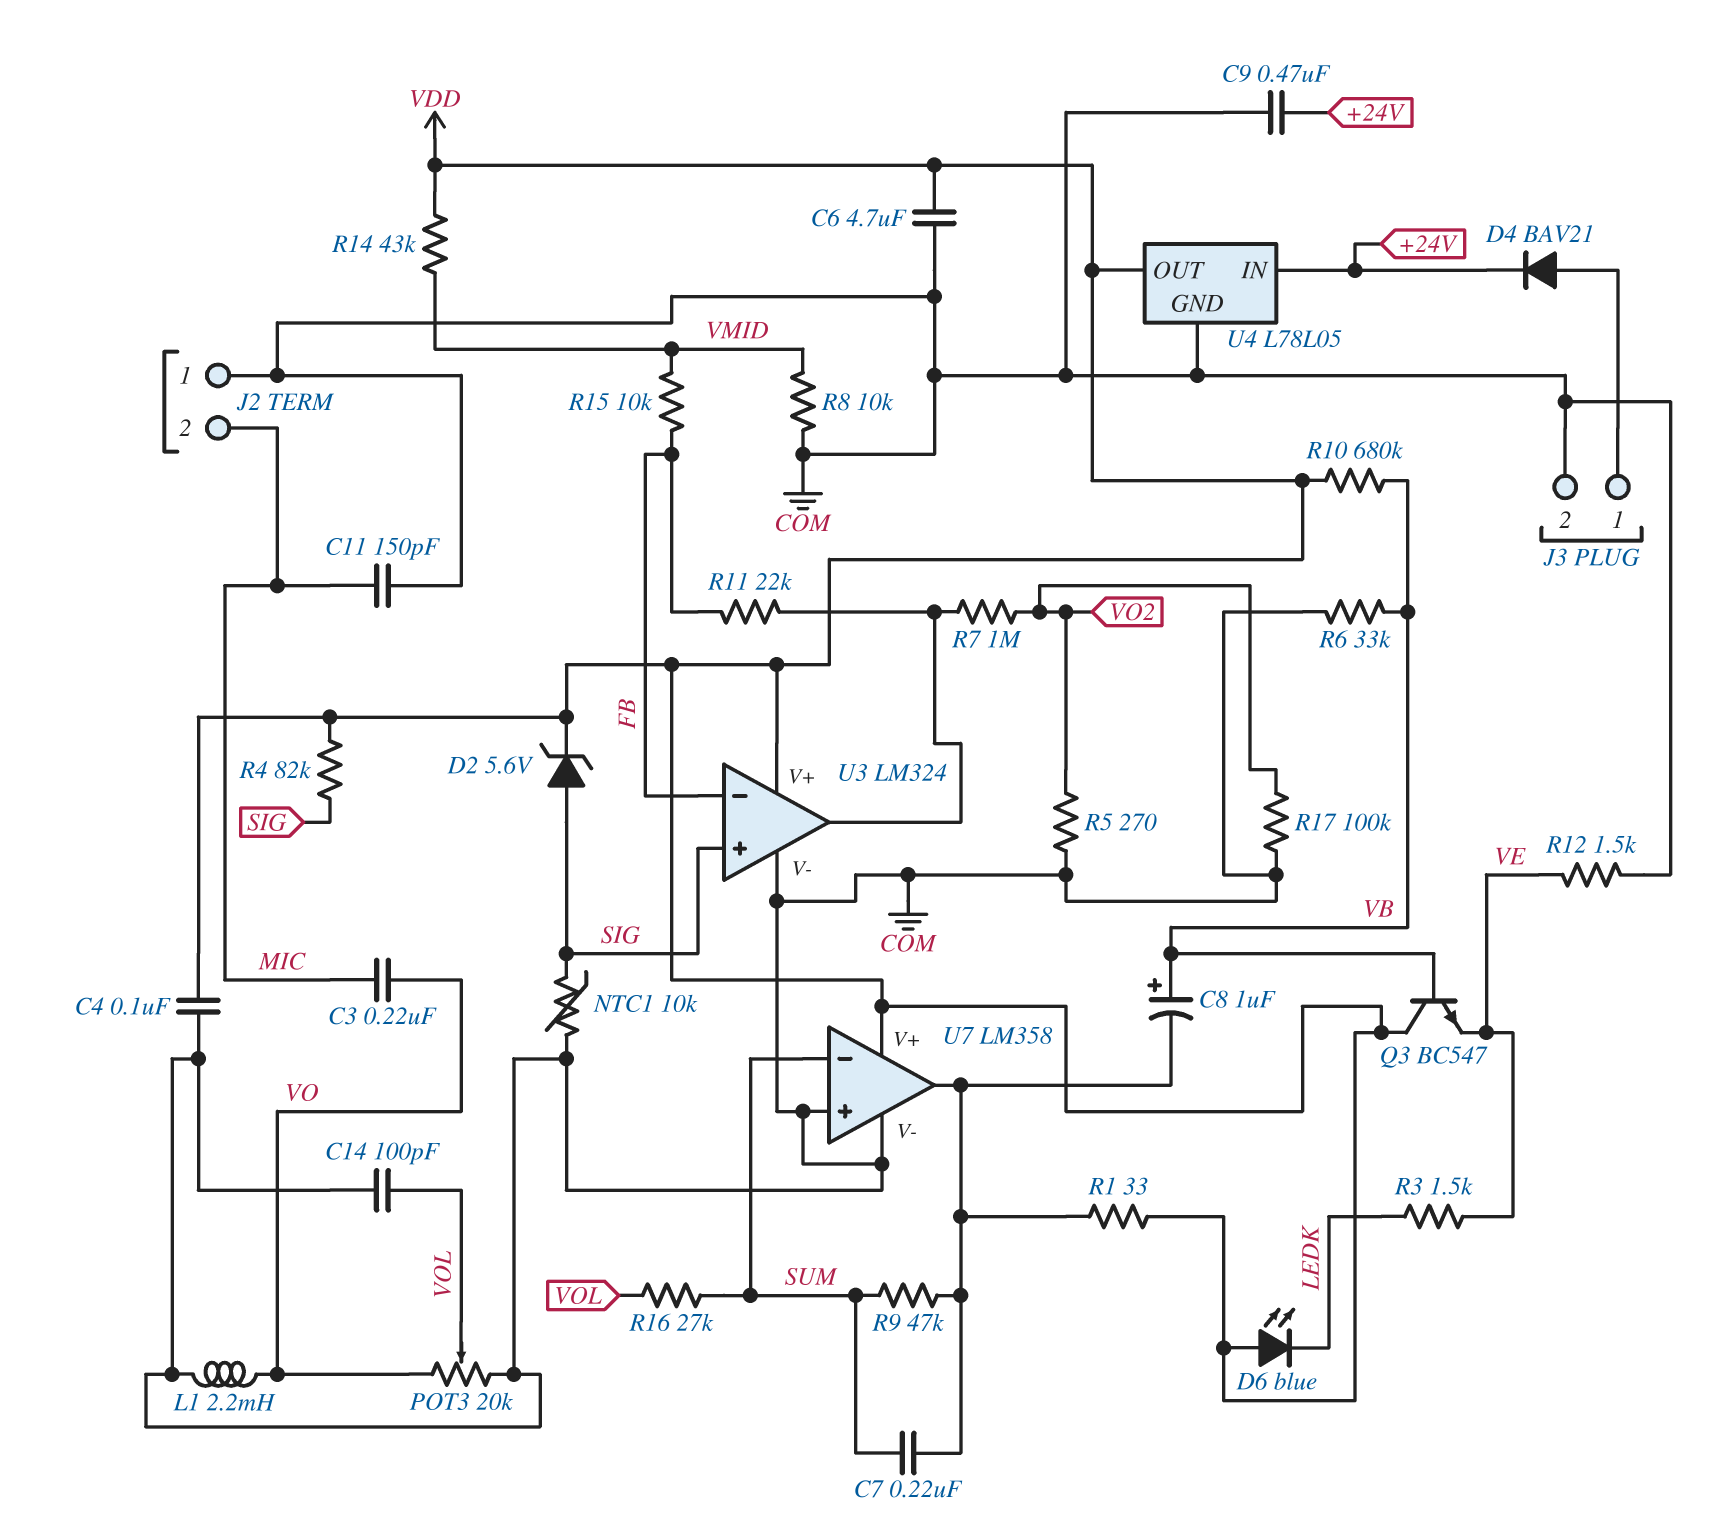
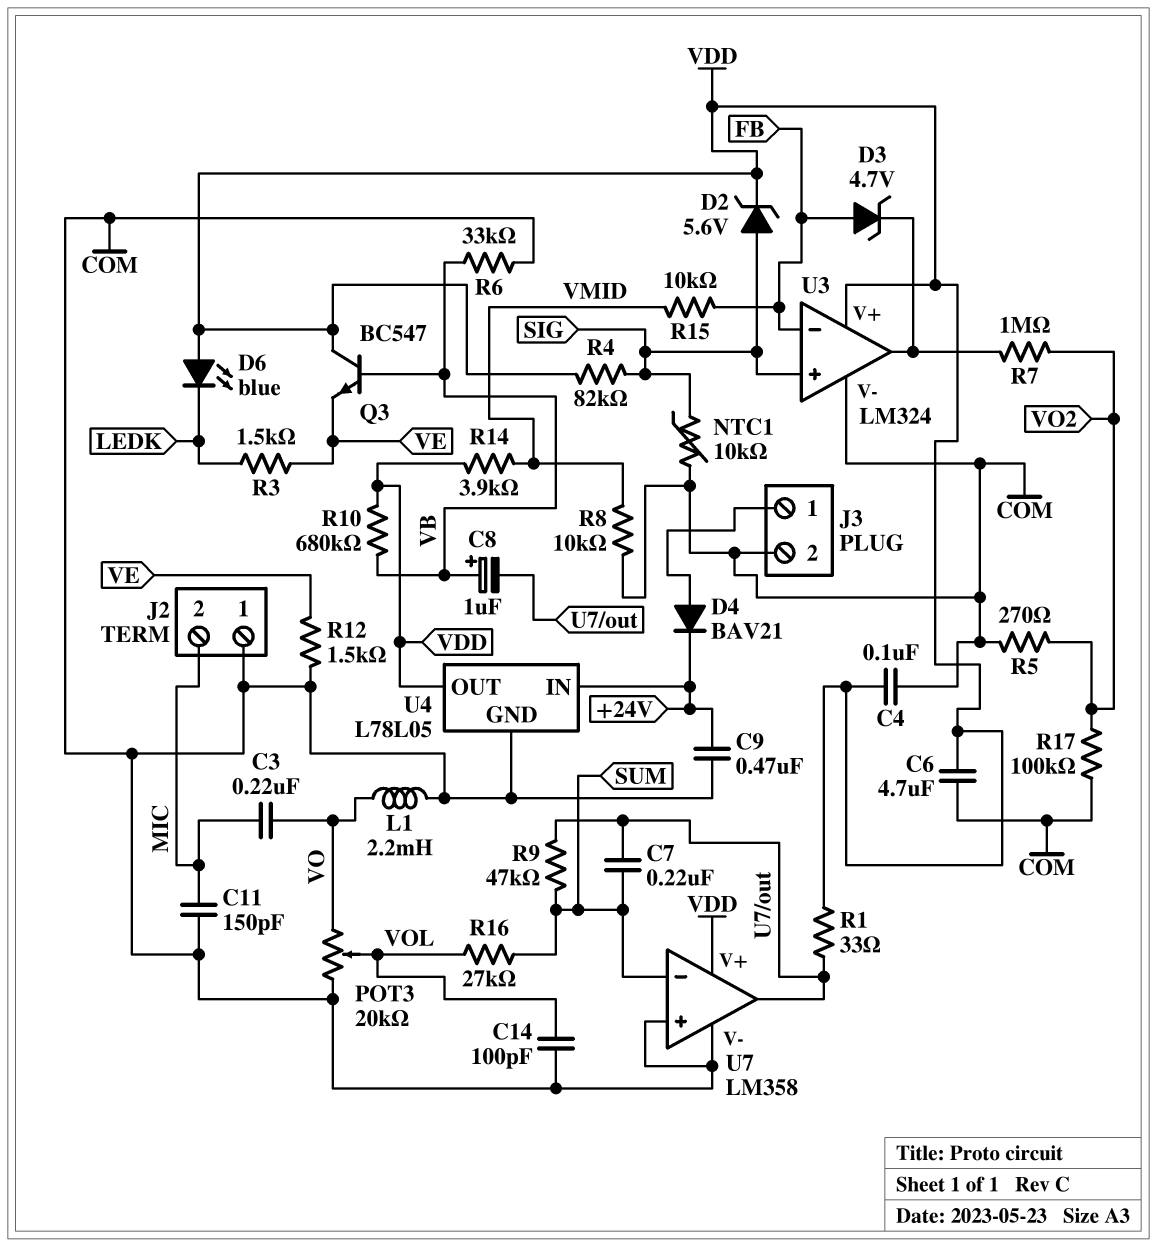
D3: none -> zener 4.7V (A FB, K U3/out)
R11: 22k (FB, U3/out) -> none
R14: 43k (VDD, VMID) -> 3.9k (VDD, VMID)

